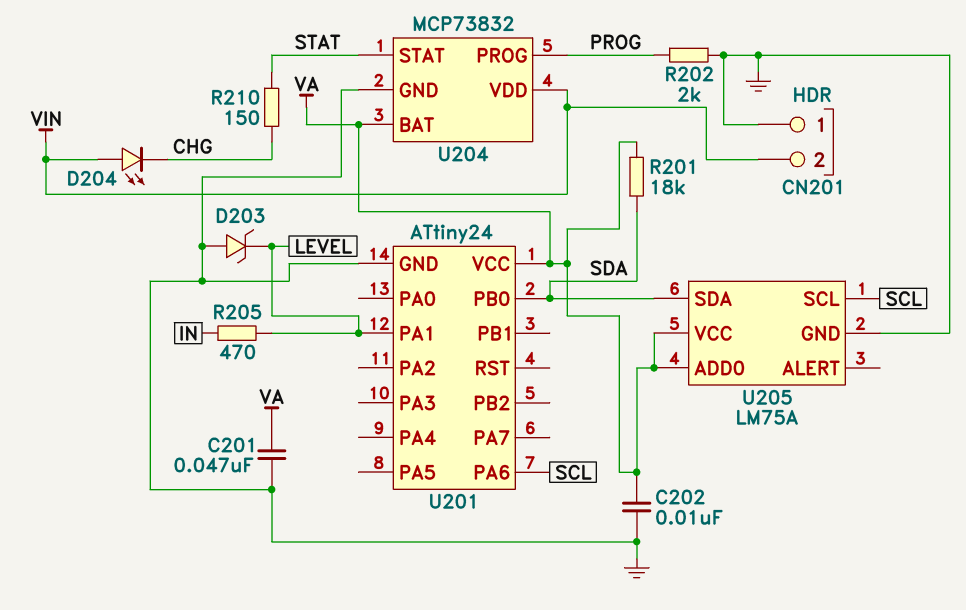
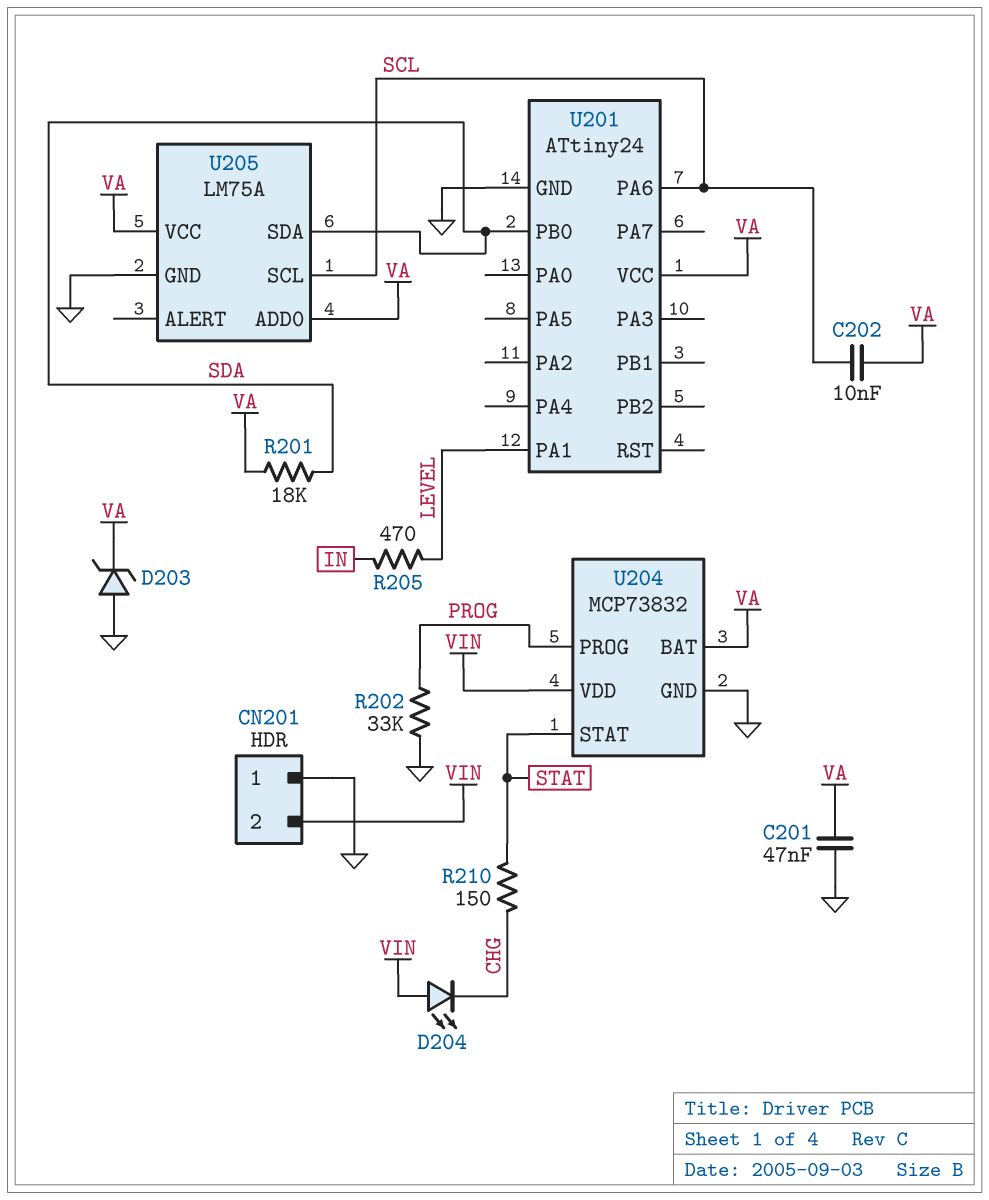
C202: 10nF (GND, VA) -> 10nF (SCL, VA)
D203: zener (A GND, K LEVEL) -> zener (A GND, K VA)
R202: 2k (GND, PROG) -> 33k (GND, PROG)

